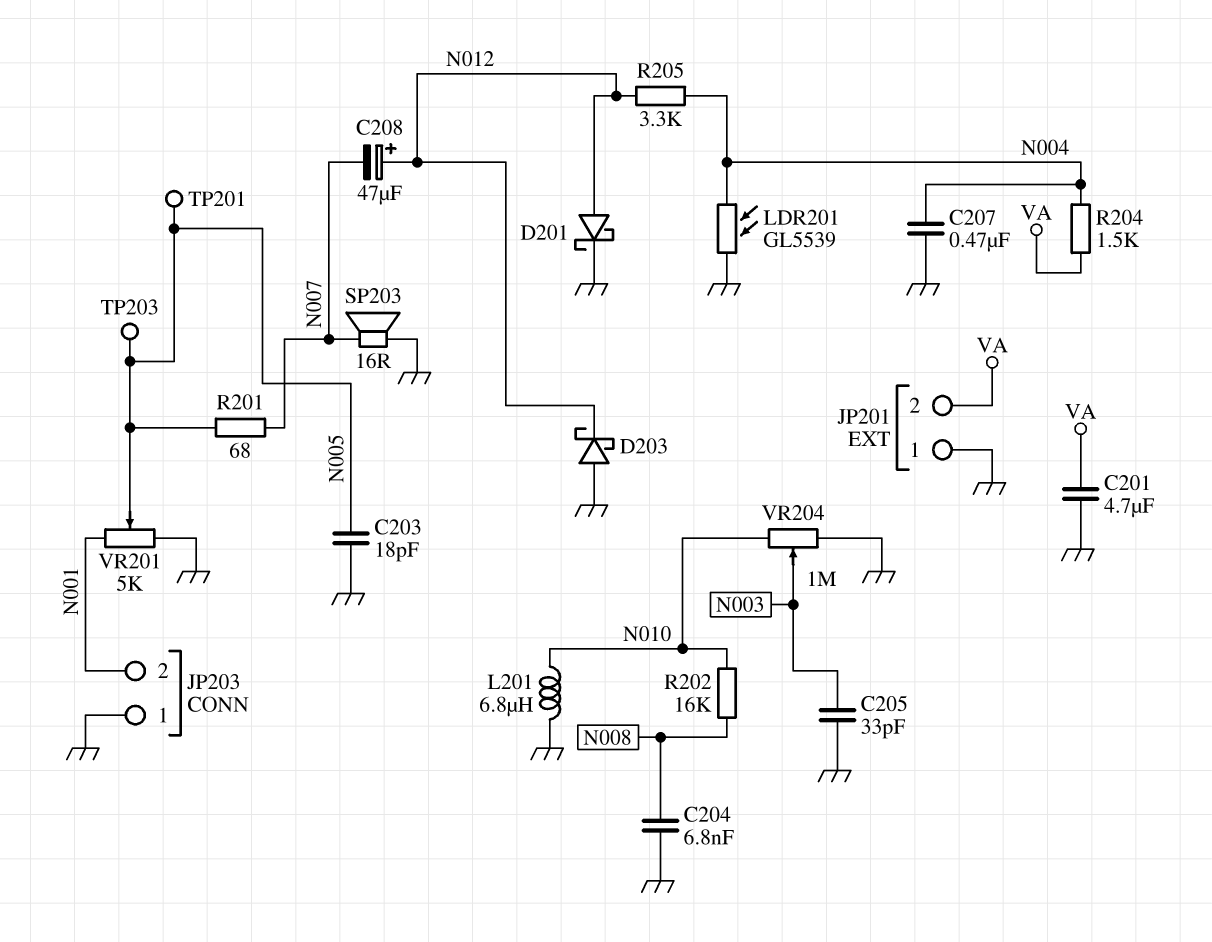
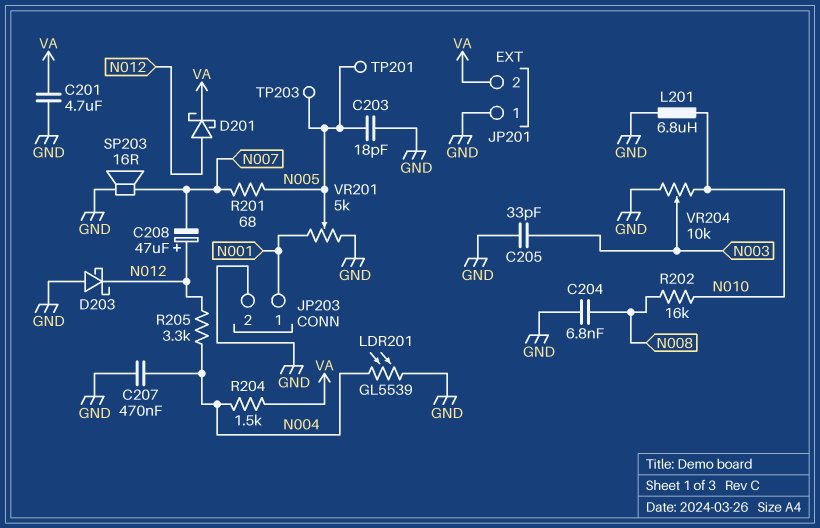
D201: schottky (A N012, K GND) -> schottky (A N012, K VA)
JP203 pin 1: GND -> N001
JP203 pin 2: N001 -> GND
VR204: 1M (GND, N010, wiper N003) -> 10k (GND, N010, wiper N003)

